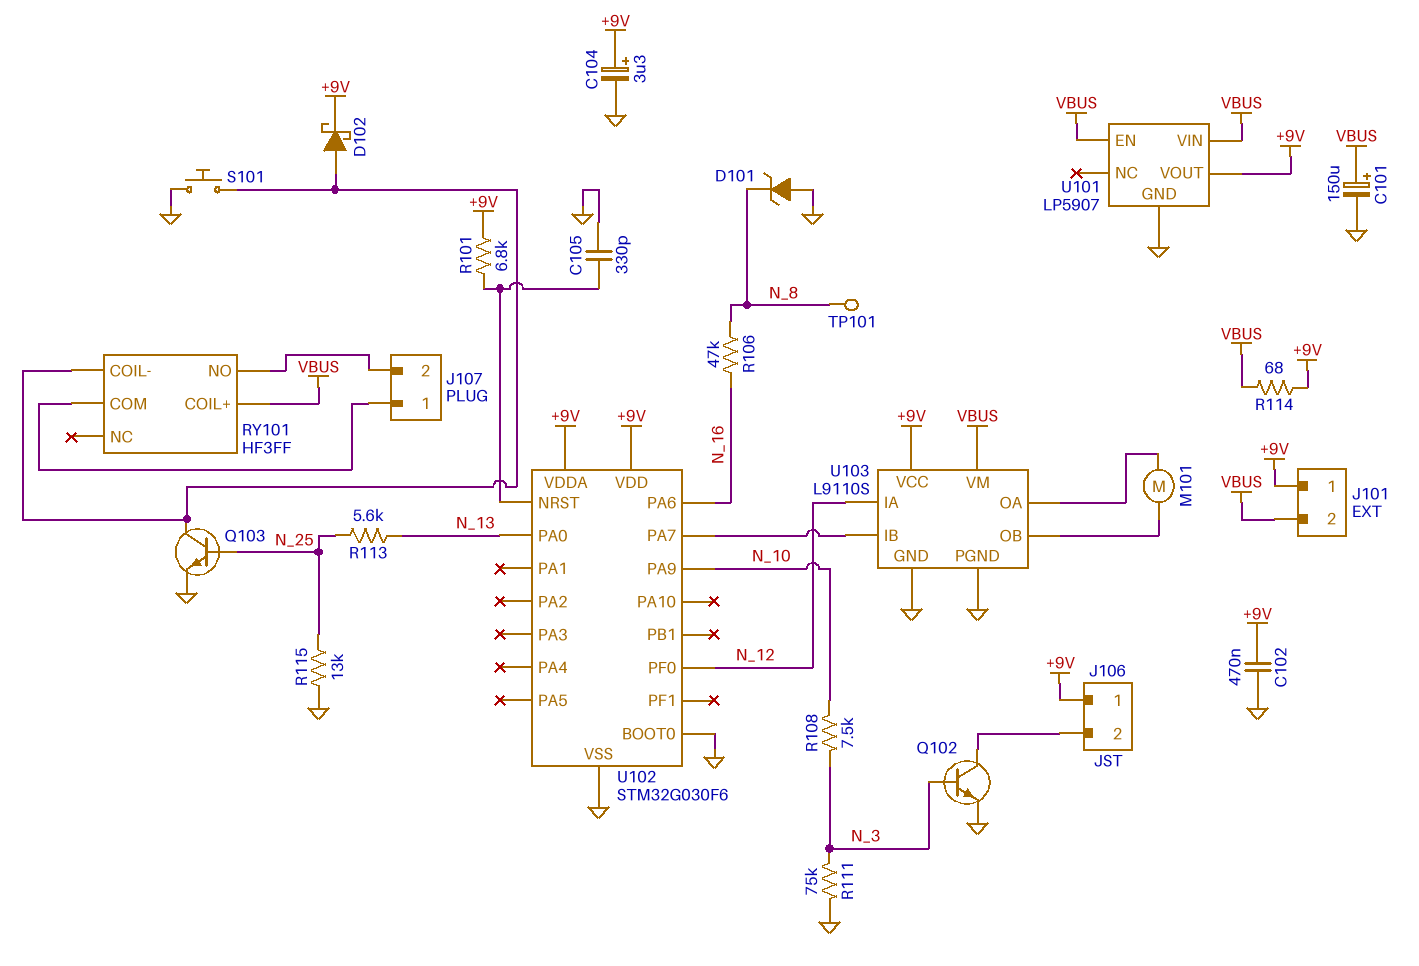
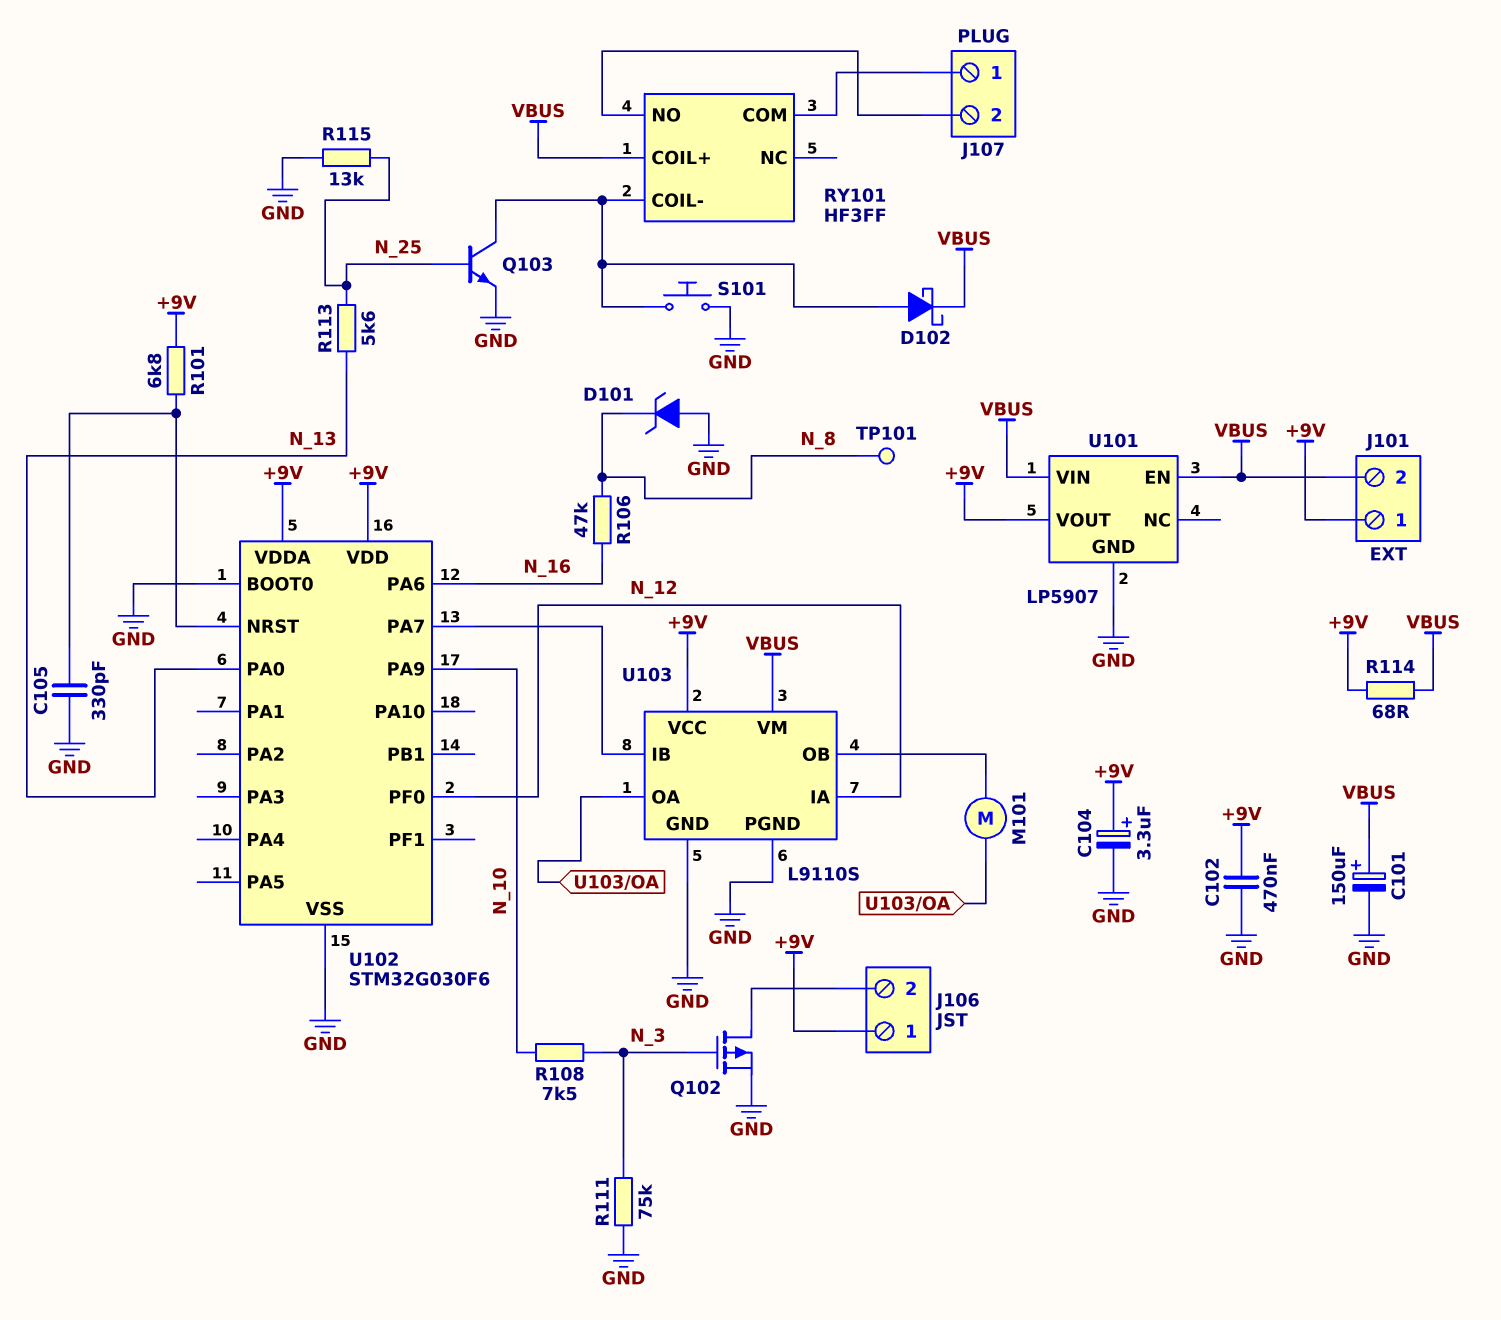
D102: schottky (A RY101/COIL-, K +9V) -> schottky (A RY101/COIL-, K VBUS)
Q102: NPN (B N_3, C J106/2, E GND) -> PMOS (G N_3, D J106/2, S GND)

